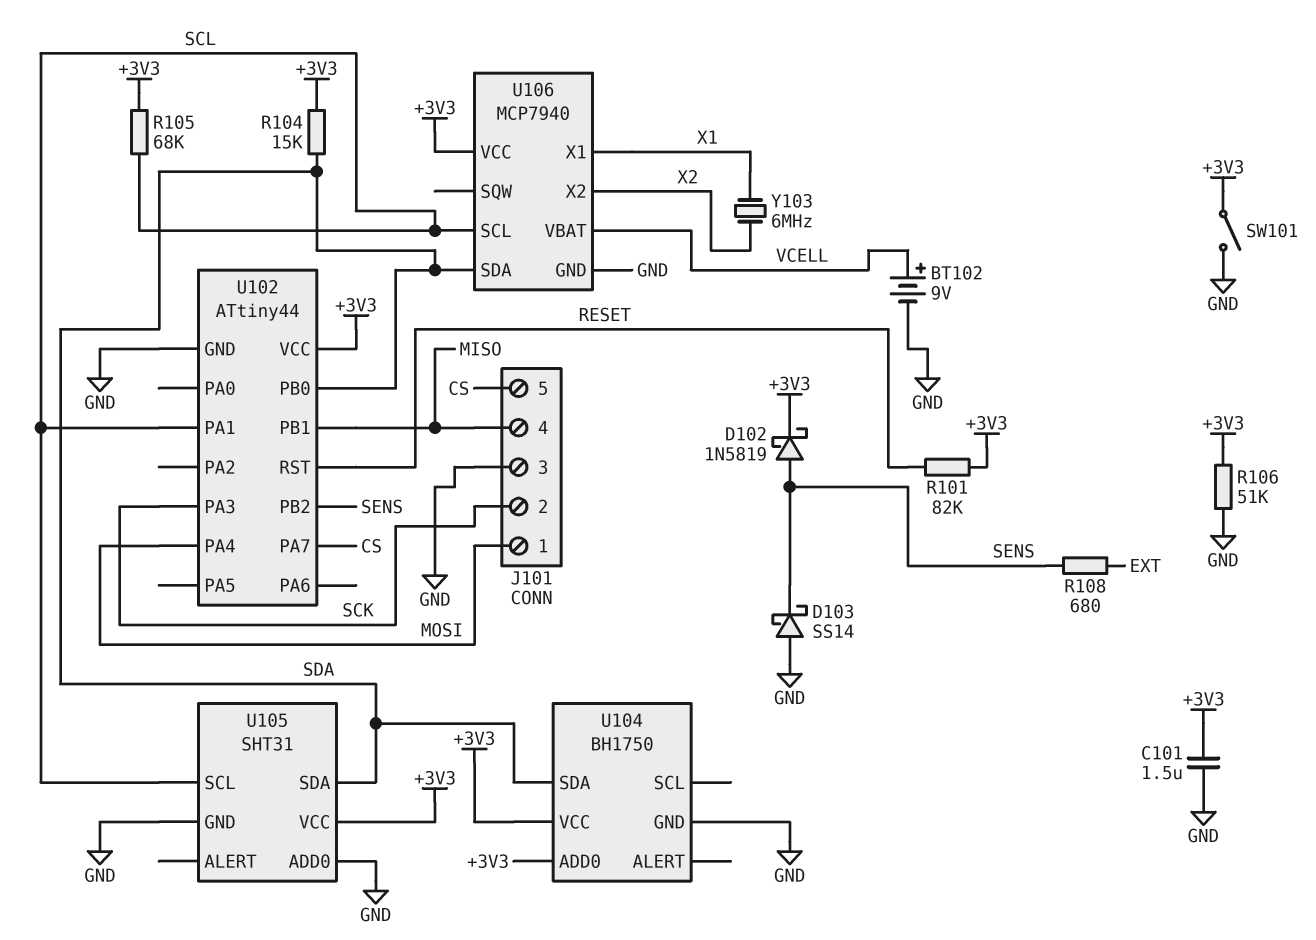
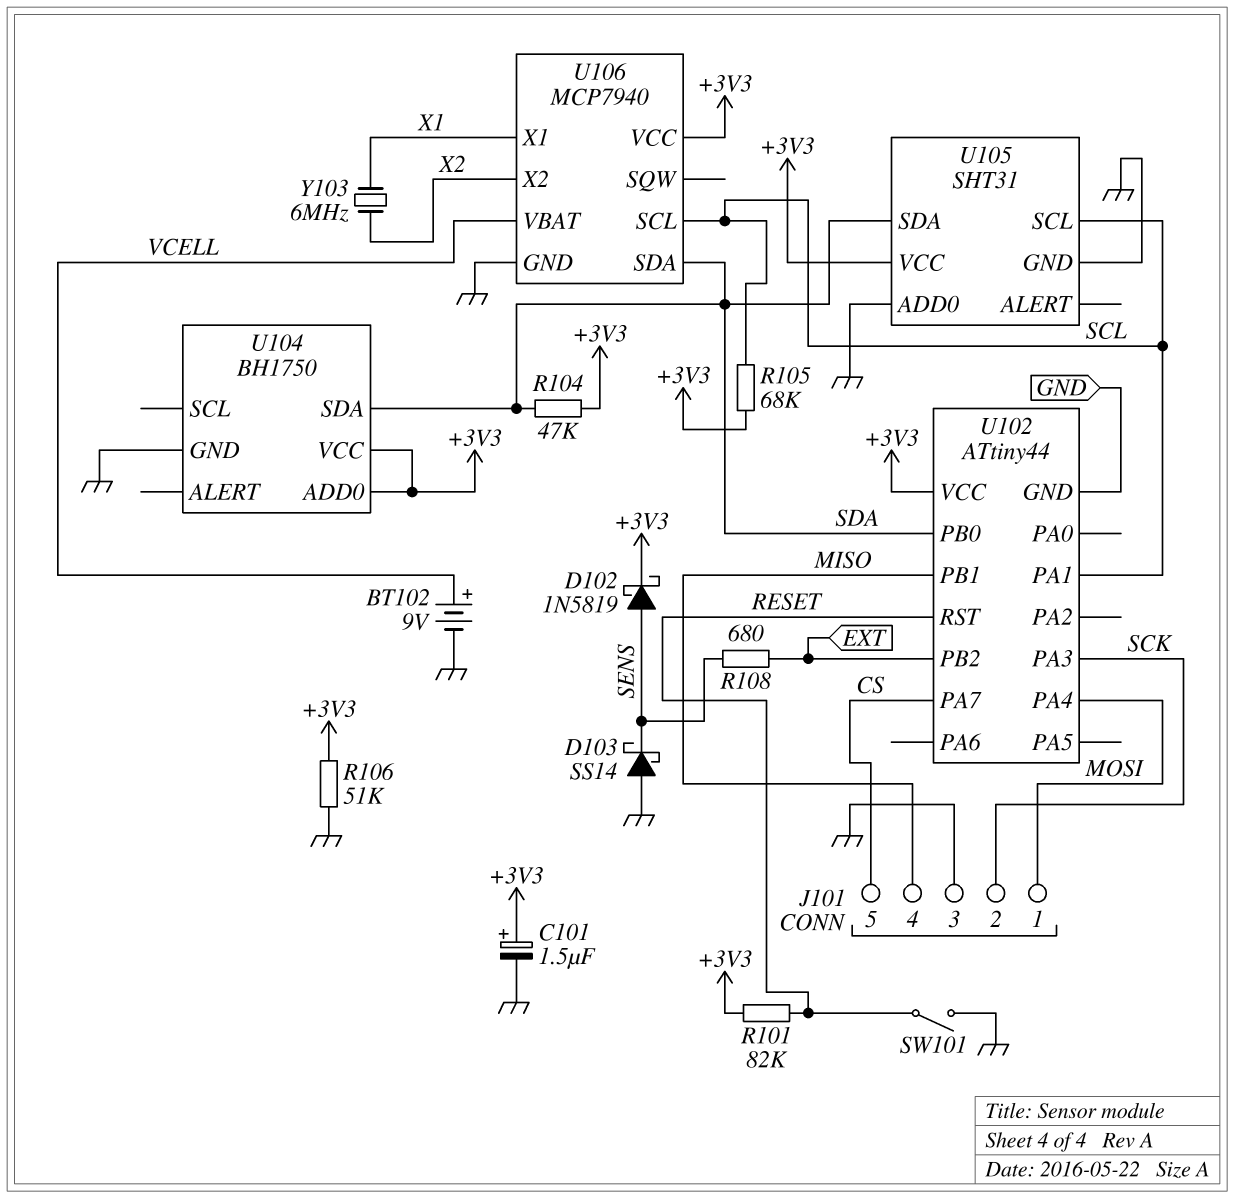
C101: 1.5uF (+3V3, GND) -> 1.5uF (plus +3V3, minus GND)
R104: 15k (+3V3, SDA) -> 47k (+3V3, SDA)
SW101: switch (+3V3, GND) -> switch (GND, RESET)
U102 pin PB2: SENS -> EXT

